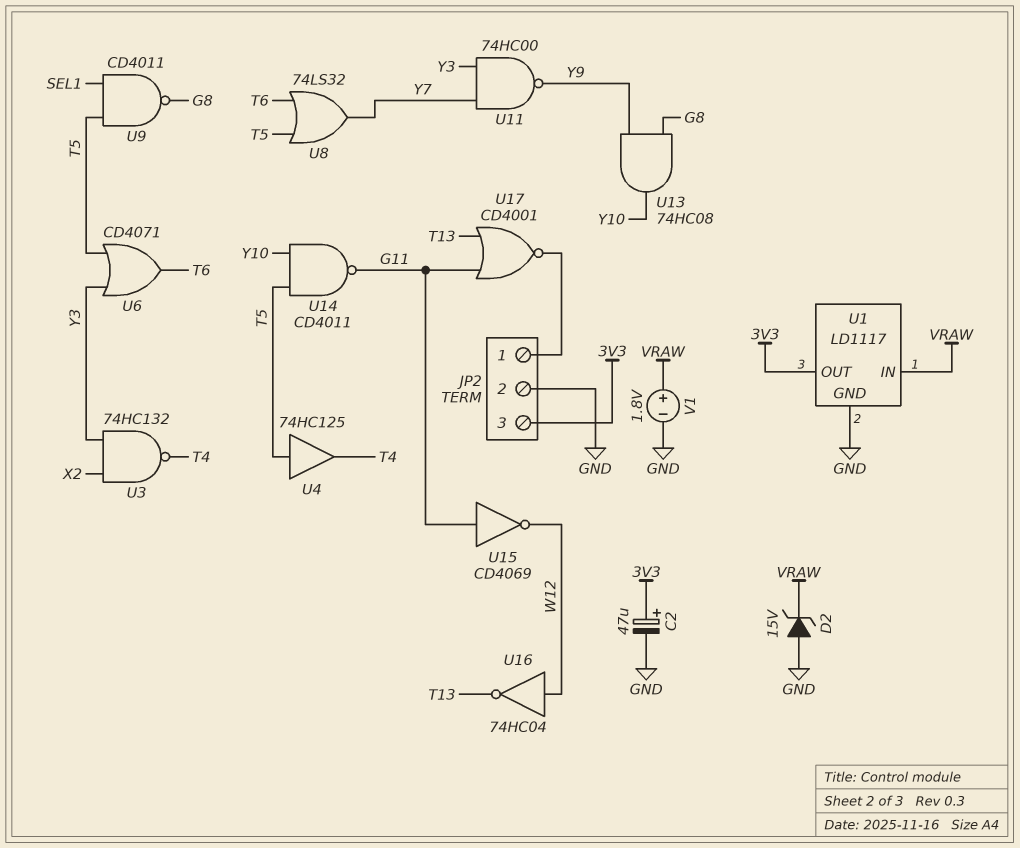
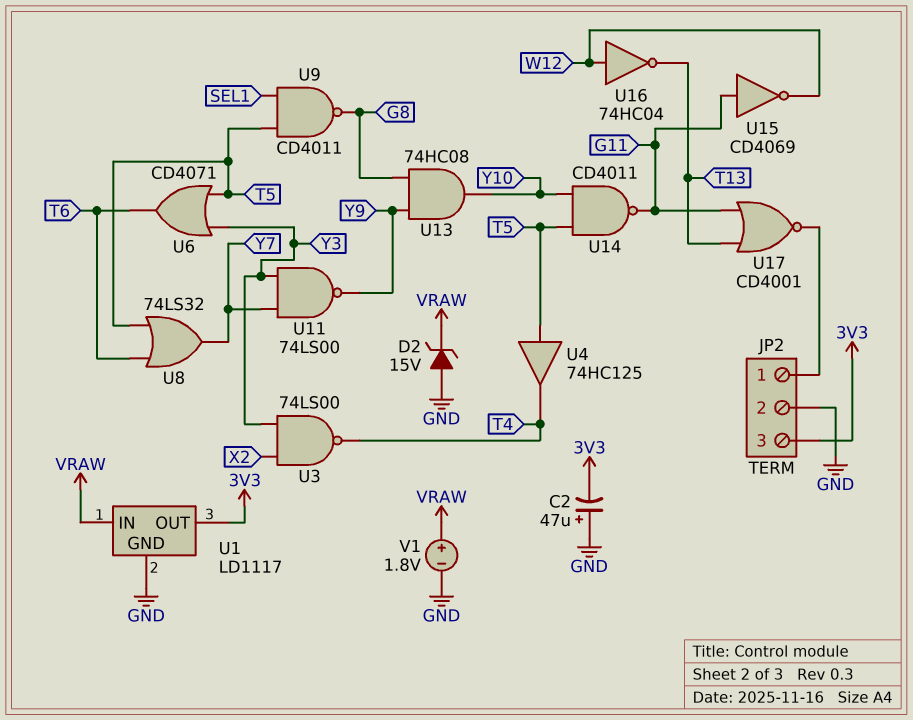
C2: 47uF (plus 3V3, minus GND) -> 47uF (plus GND, minus 3V3)
U3: NAND 74HC132 (in X2, in Y3, out T4) -> NAND 74LS00 (in X2, in Y3, out T4)
U11: NAND 74HC00 (in Y3, in Y7, out Y9) -> NAND 74LS00 (in Y3, in Y7, out Y9)

